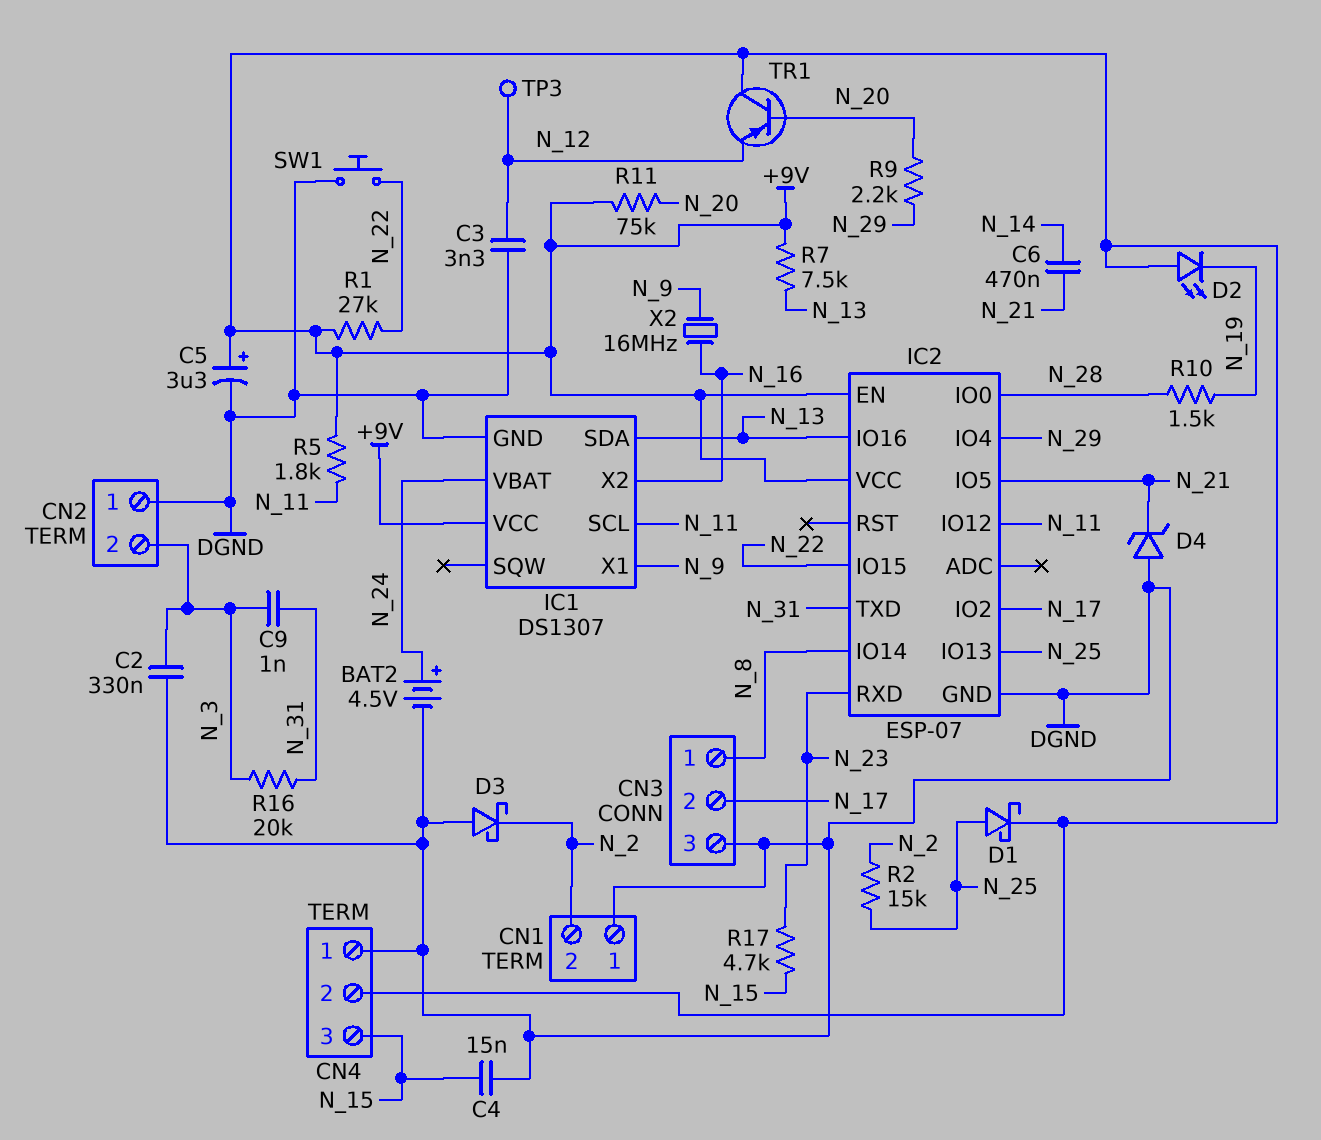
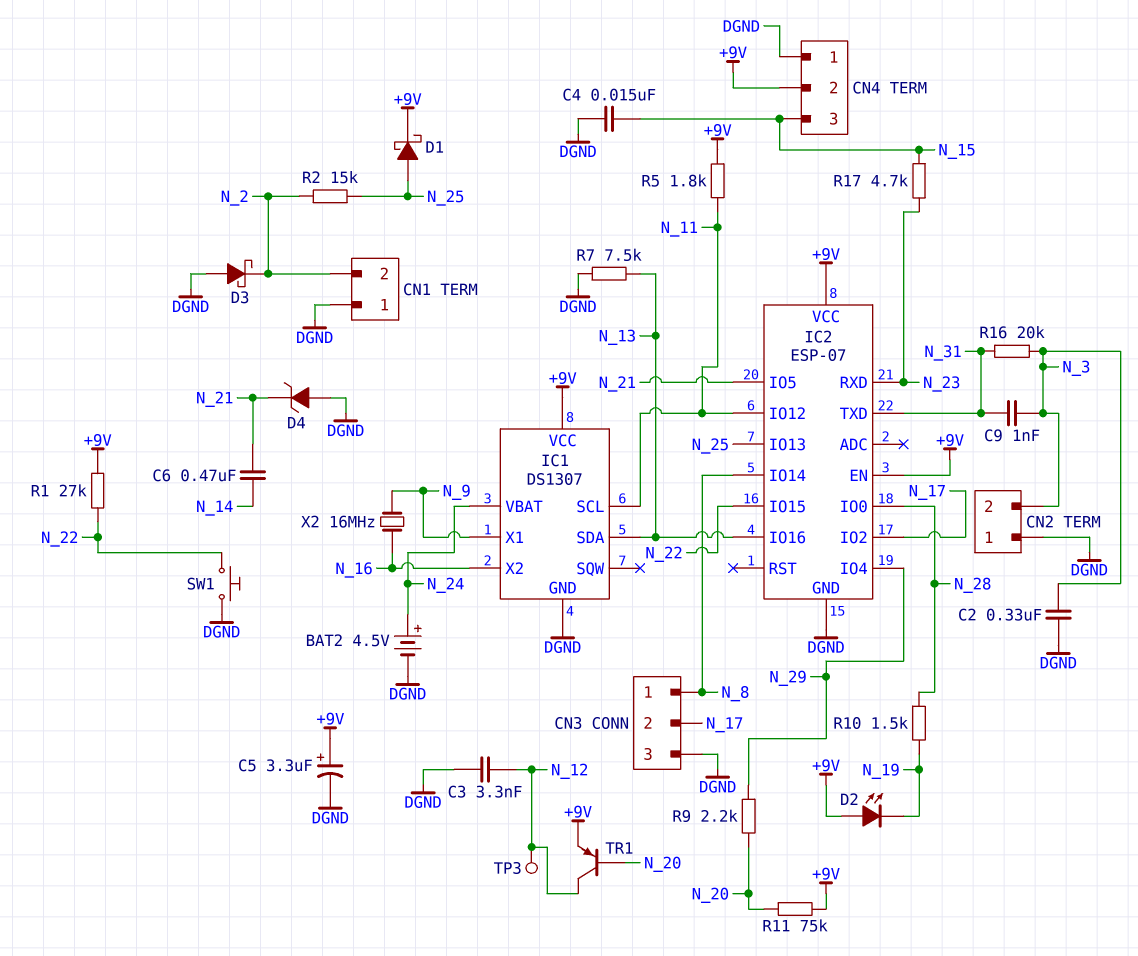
R7: 7.5k (+9V, N_13) -> 7.5k (DGND, N_13)
TR1: PNP (B N_20, C +9V, E N_12) -> PNP (B N_20, C N_12, E +9V)

